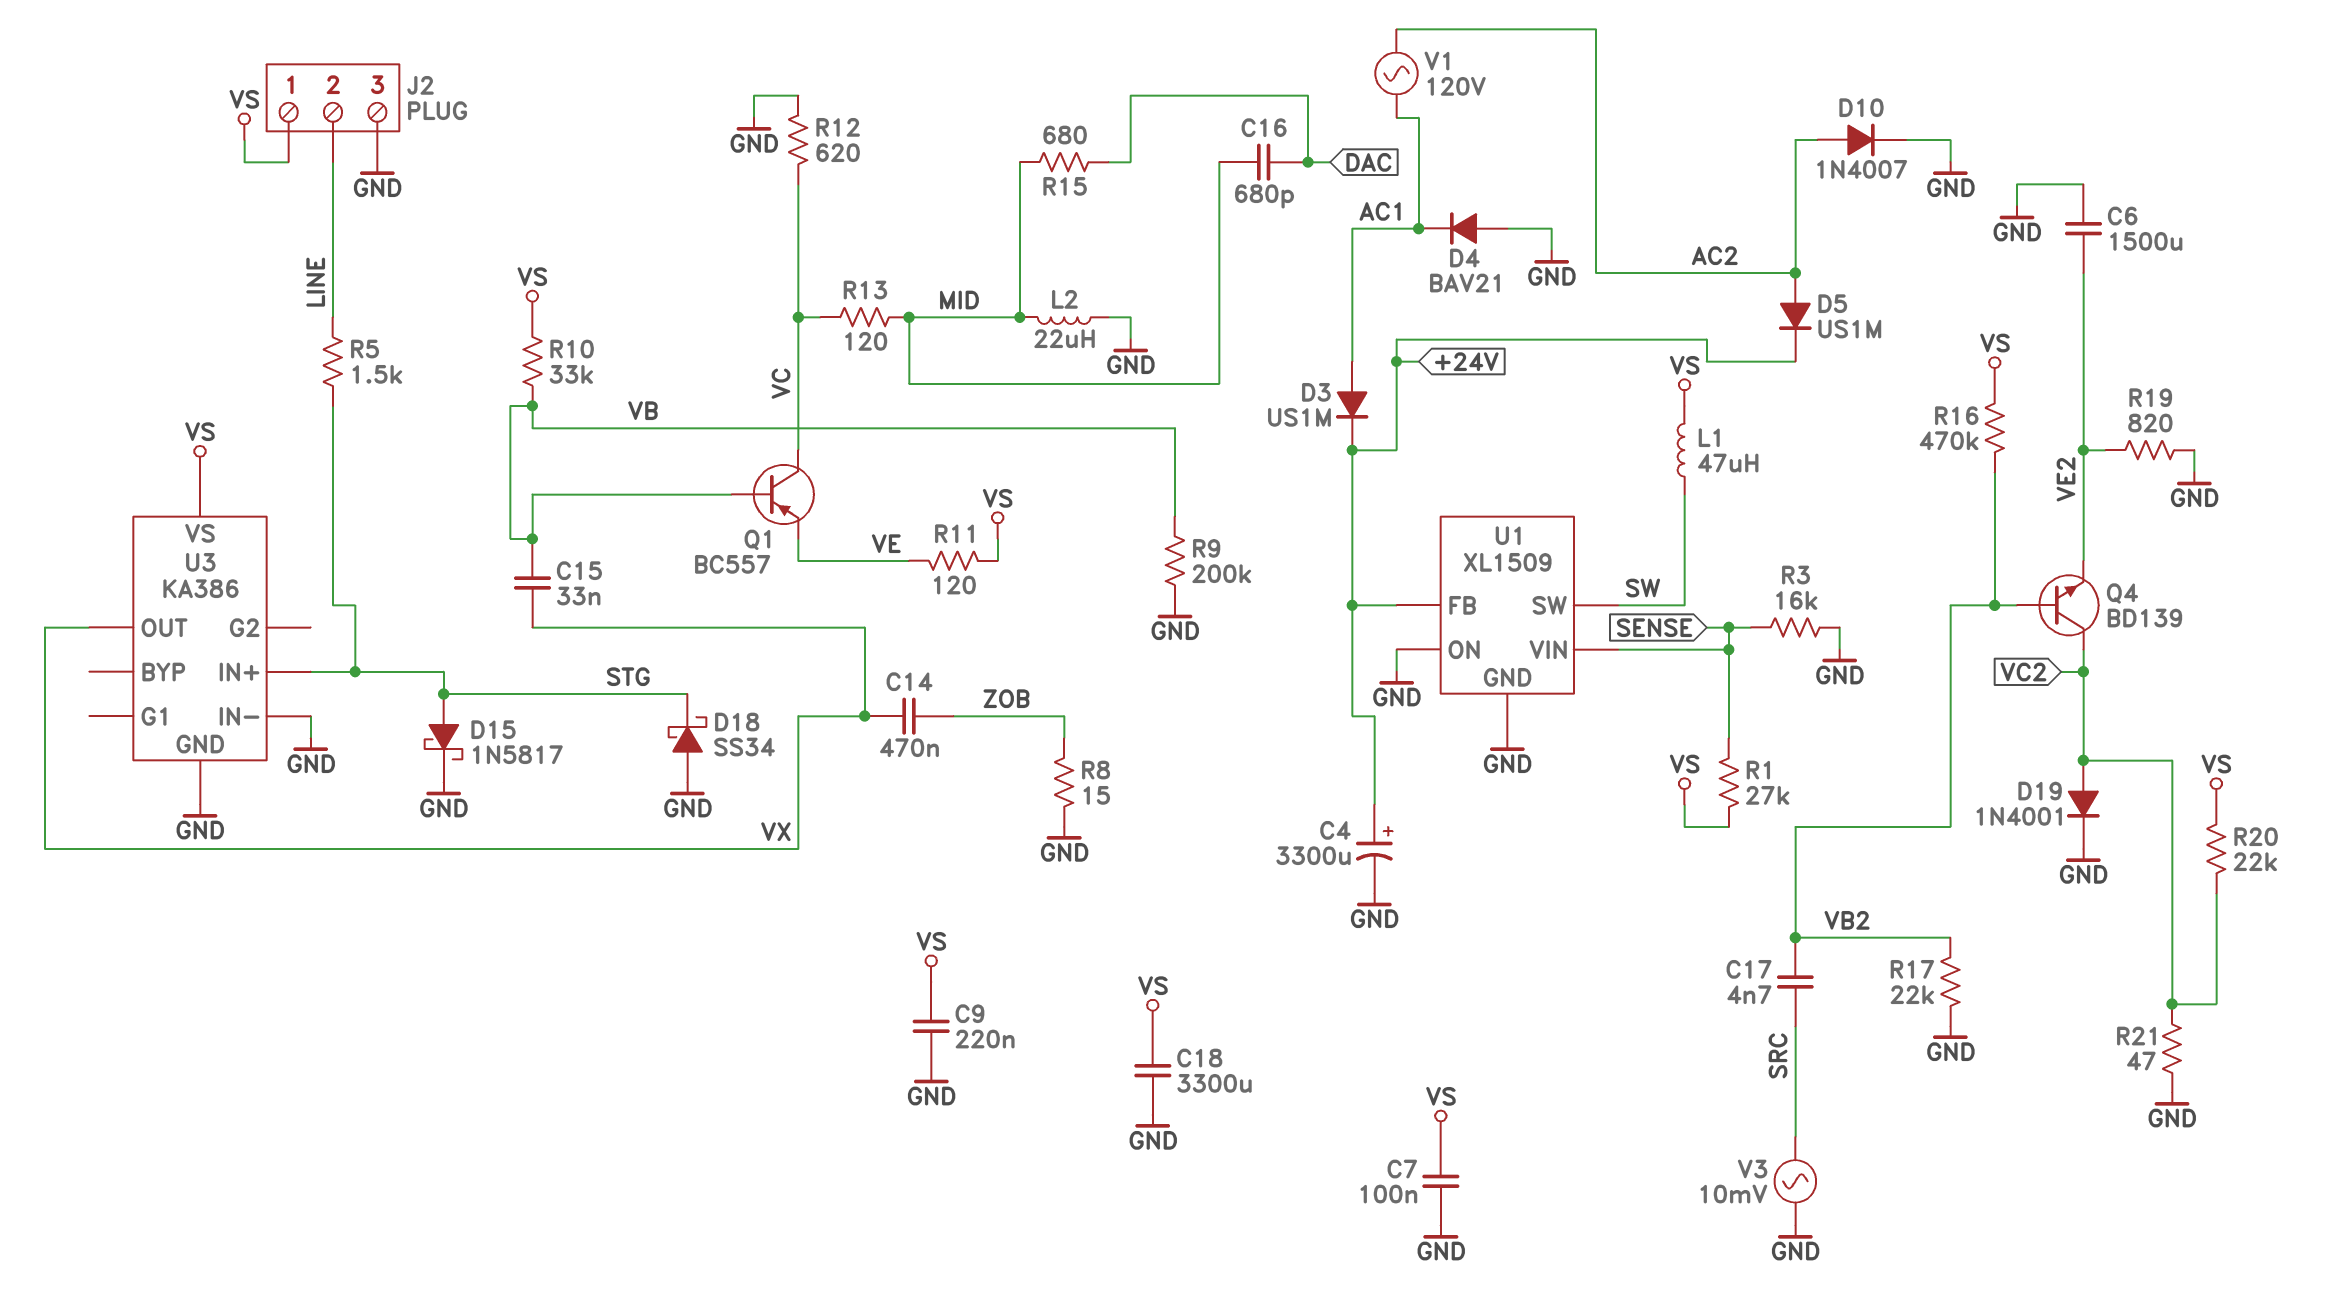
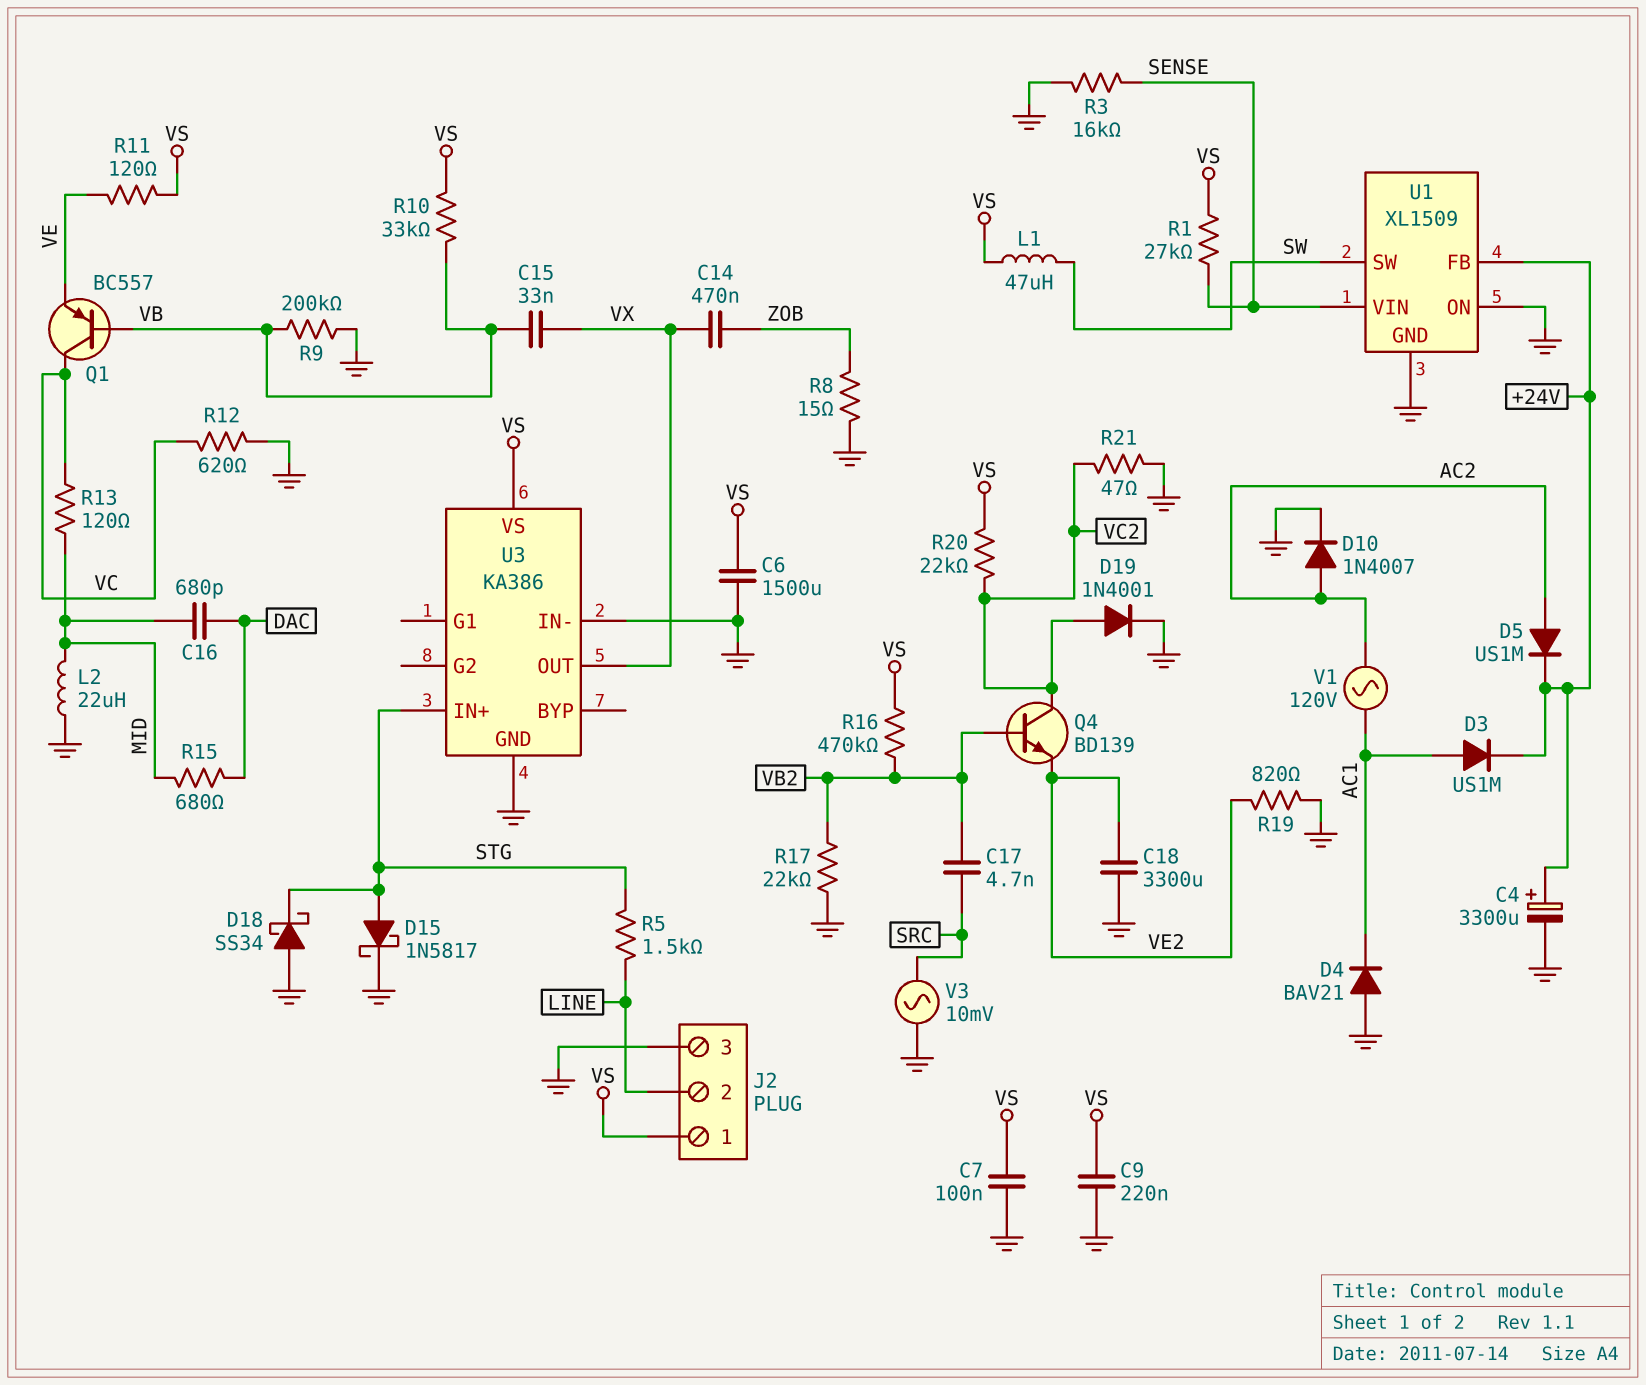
C6: 1500uF (GND, VE2) -> 1500uF (GND, VS)
C18: 3300uF (GND, VS) -> 3300uF (GND, VE2)

